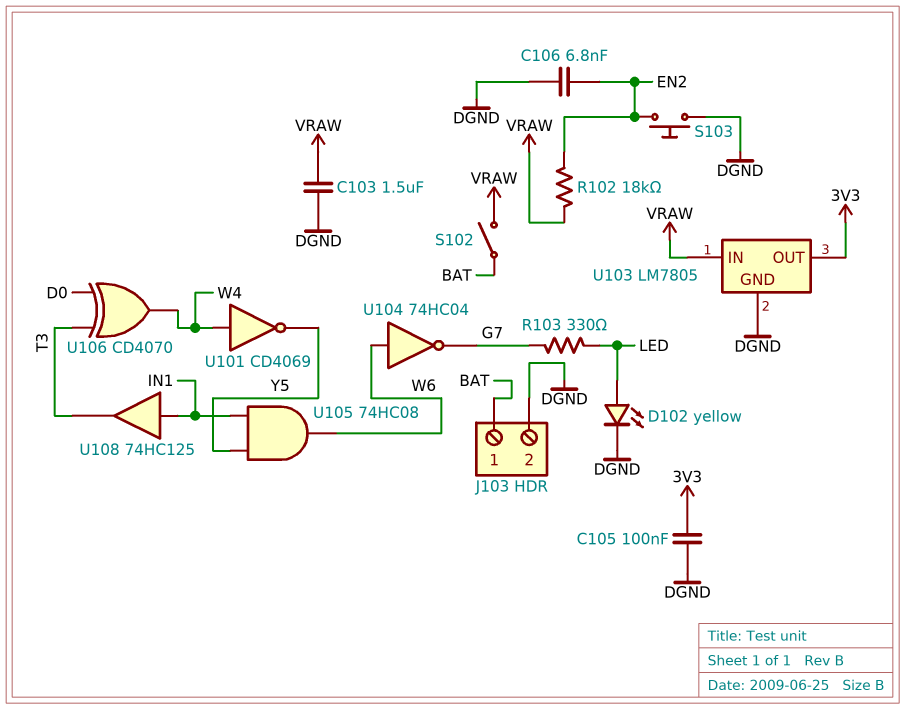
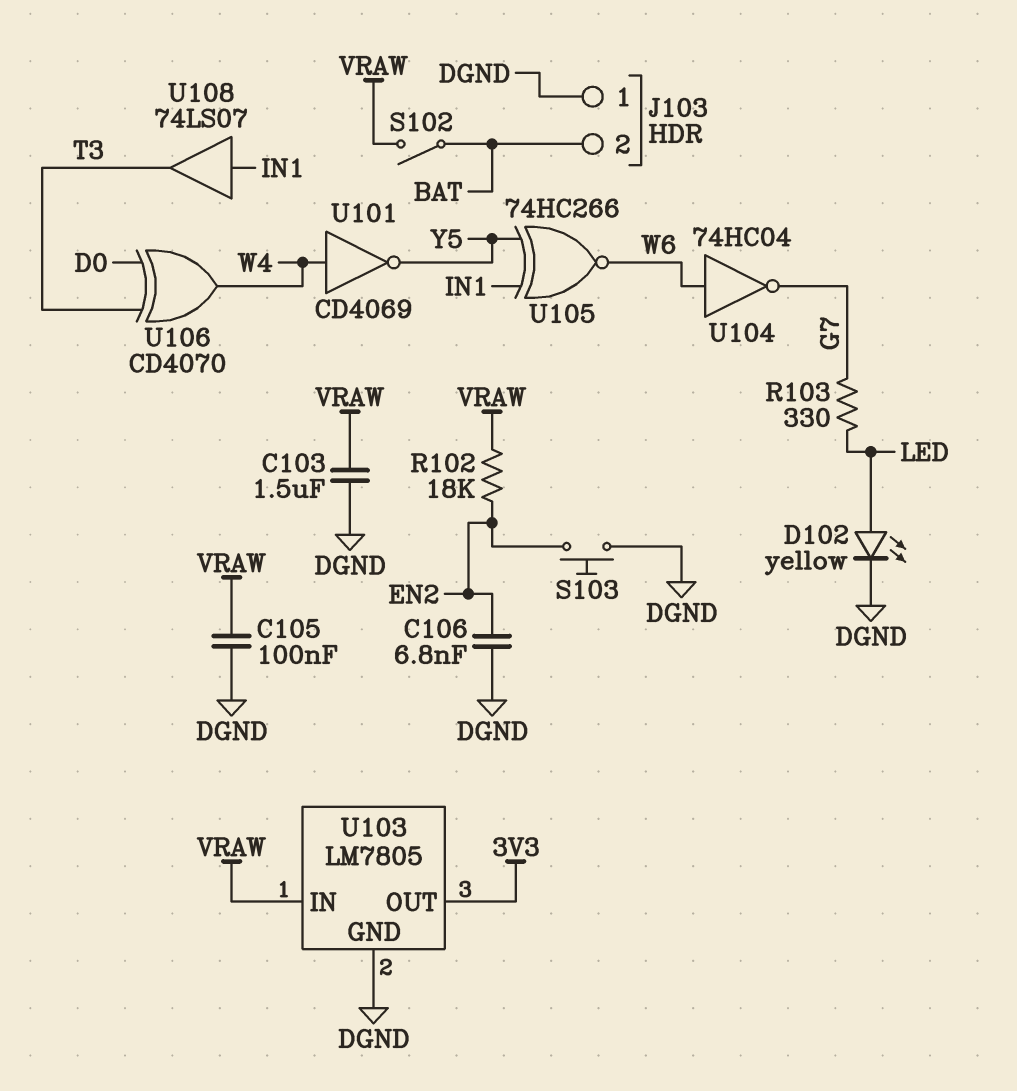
C105: 100nF (3V3, DGND) -> 100nF (DGND, VRAW)
J103 pin 1: BAT -> DGND
J103 pin 2: DGND -> BAT
U105: AND 74HC08 (in IN1, in Y5, out W6) -> XNOR 74HC266 (in IN1, in Y5, out W6)
U108: buffer 74HC125 (in IN1, out T3) -> buffer 74LS07 (in IN1, out T3)

